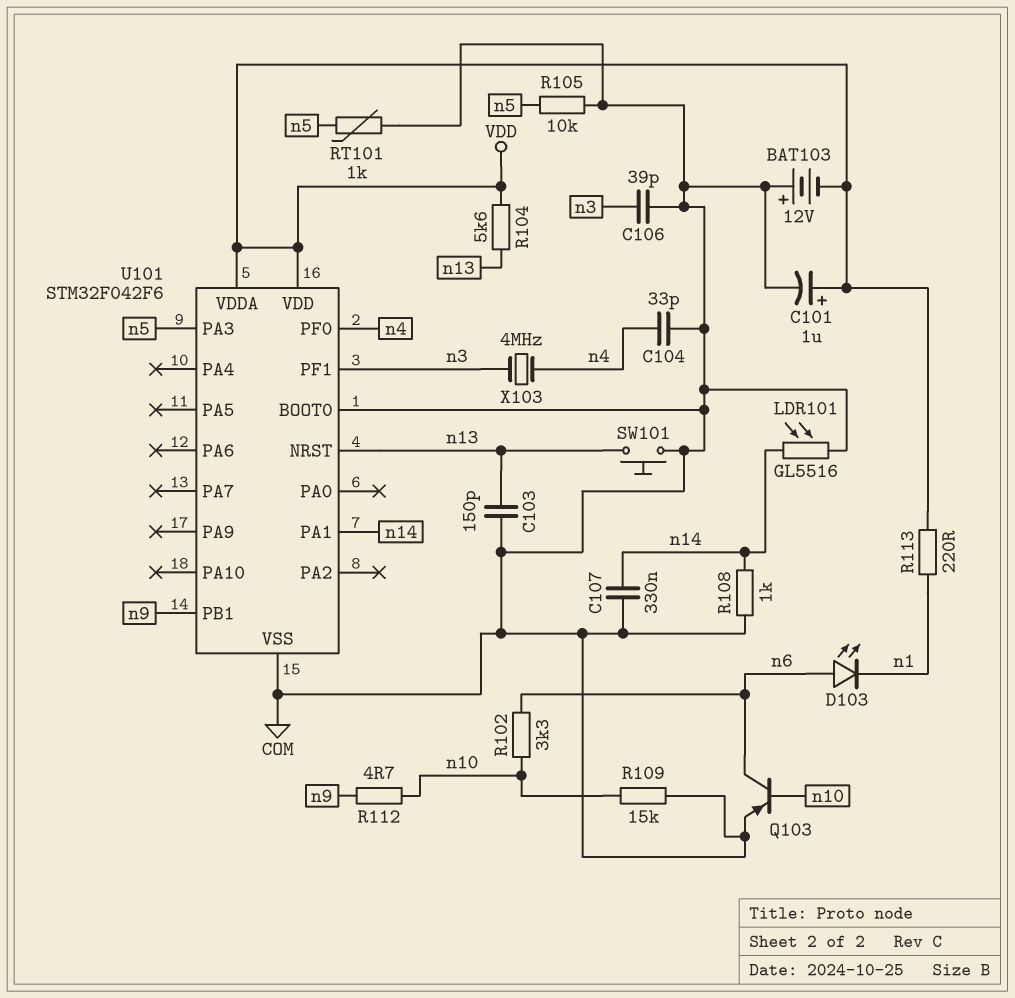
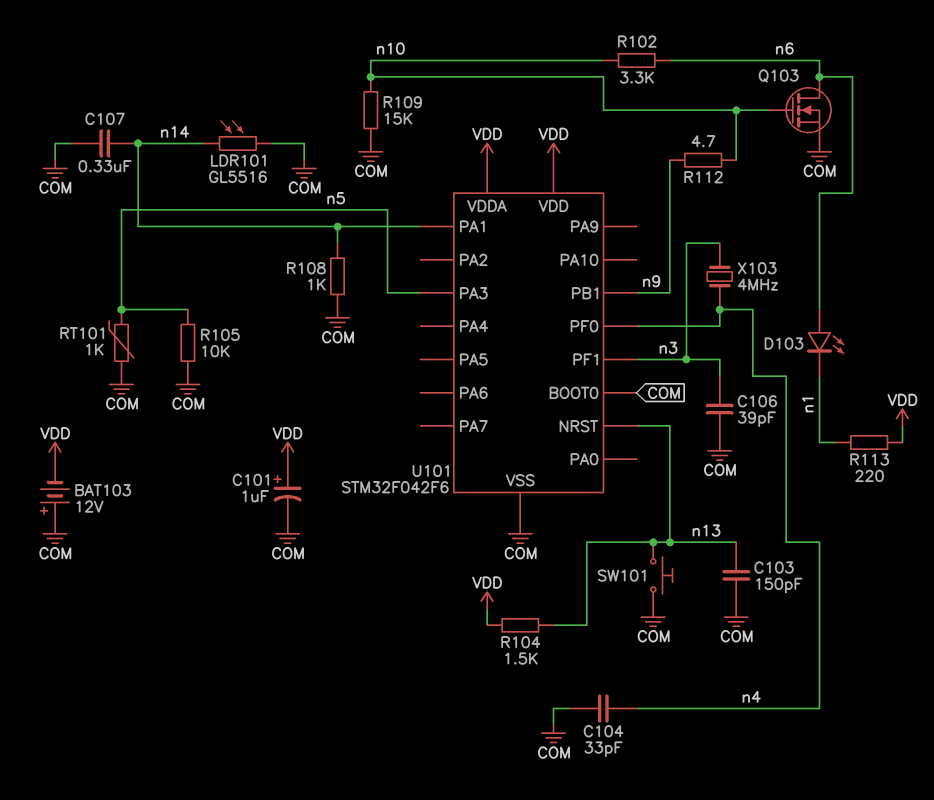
Q103: PNP (B n10, C n6, E COM) -> NMOS (G n10, D n6, S COM)
R104: 5.6k (VDD, n13) -> 1.5k (VDD, n13)

